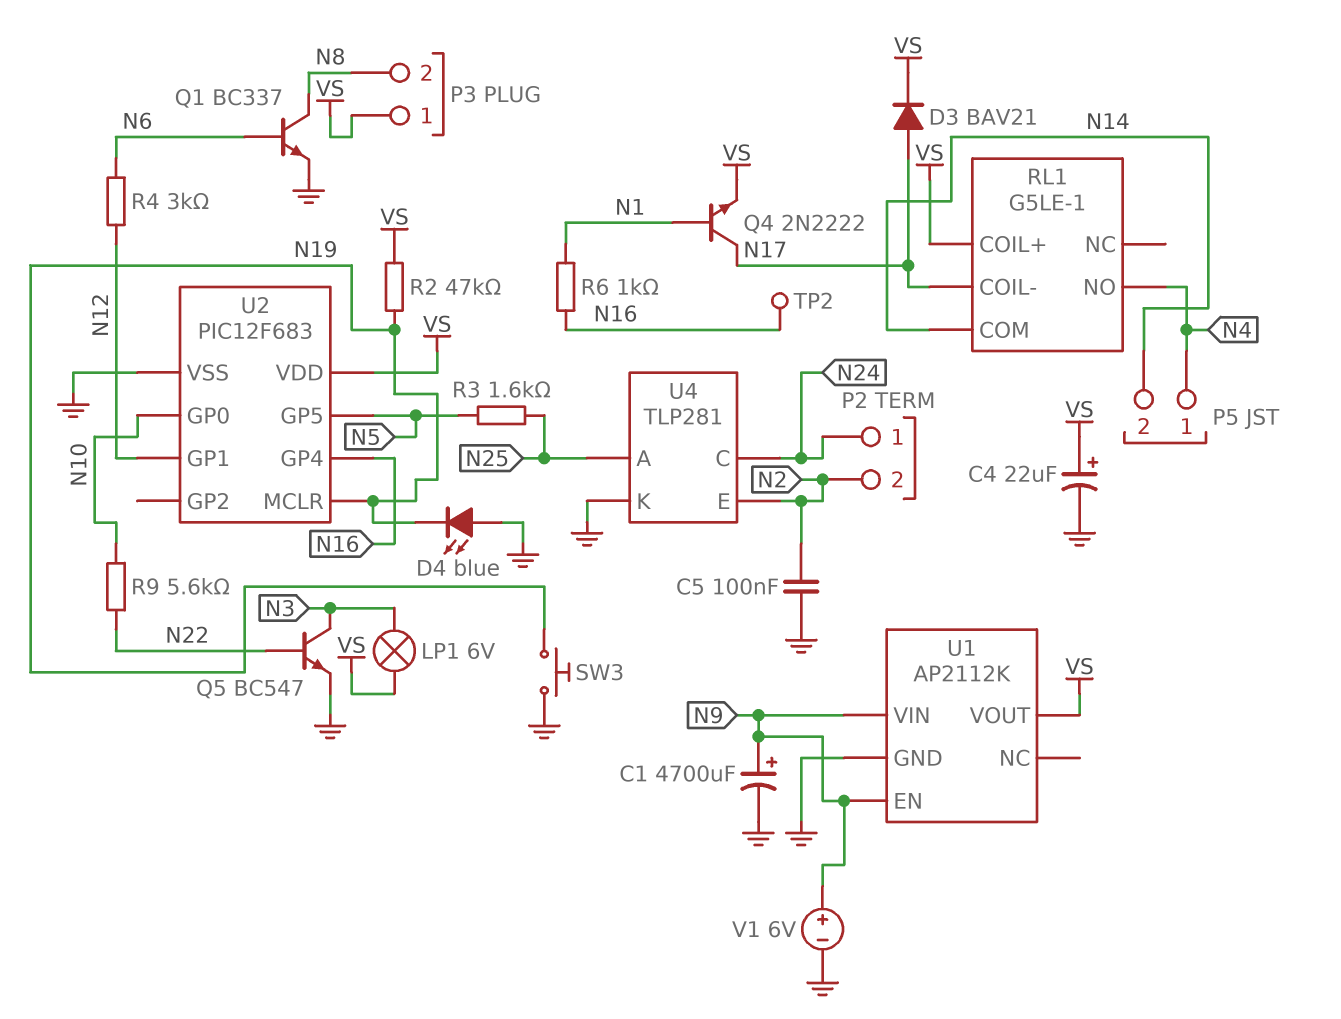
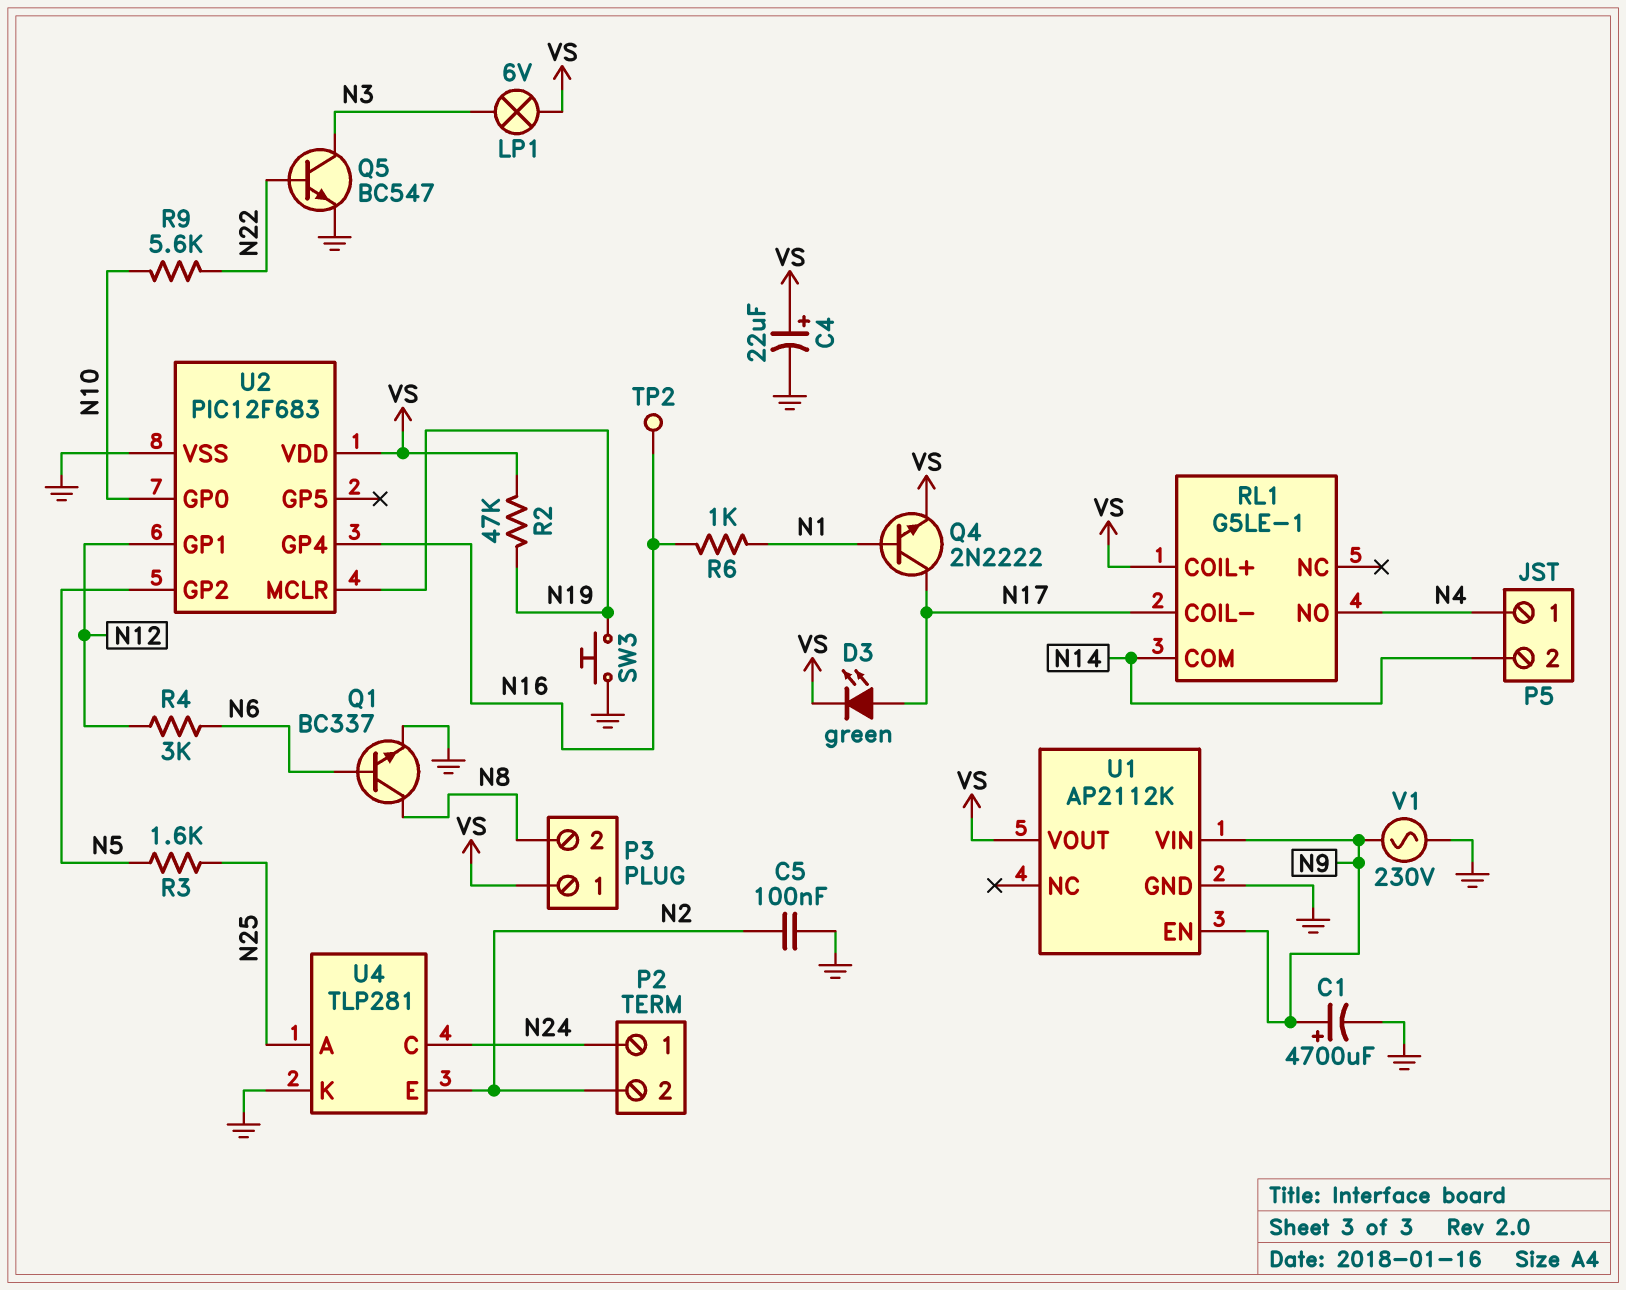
D3: diode BAV21 (A N17, K VS) -> LED green (A N17, K VS)
D4: LED blue (A GND, K N19) -> none
U2 pin GP2: none -> N5
U2 pin GP5: N5 -> none
V1: 6V (plus N9, minus GND) -> AC 230V (GND, N9)

